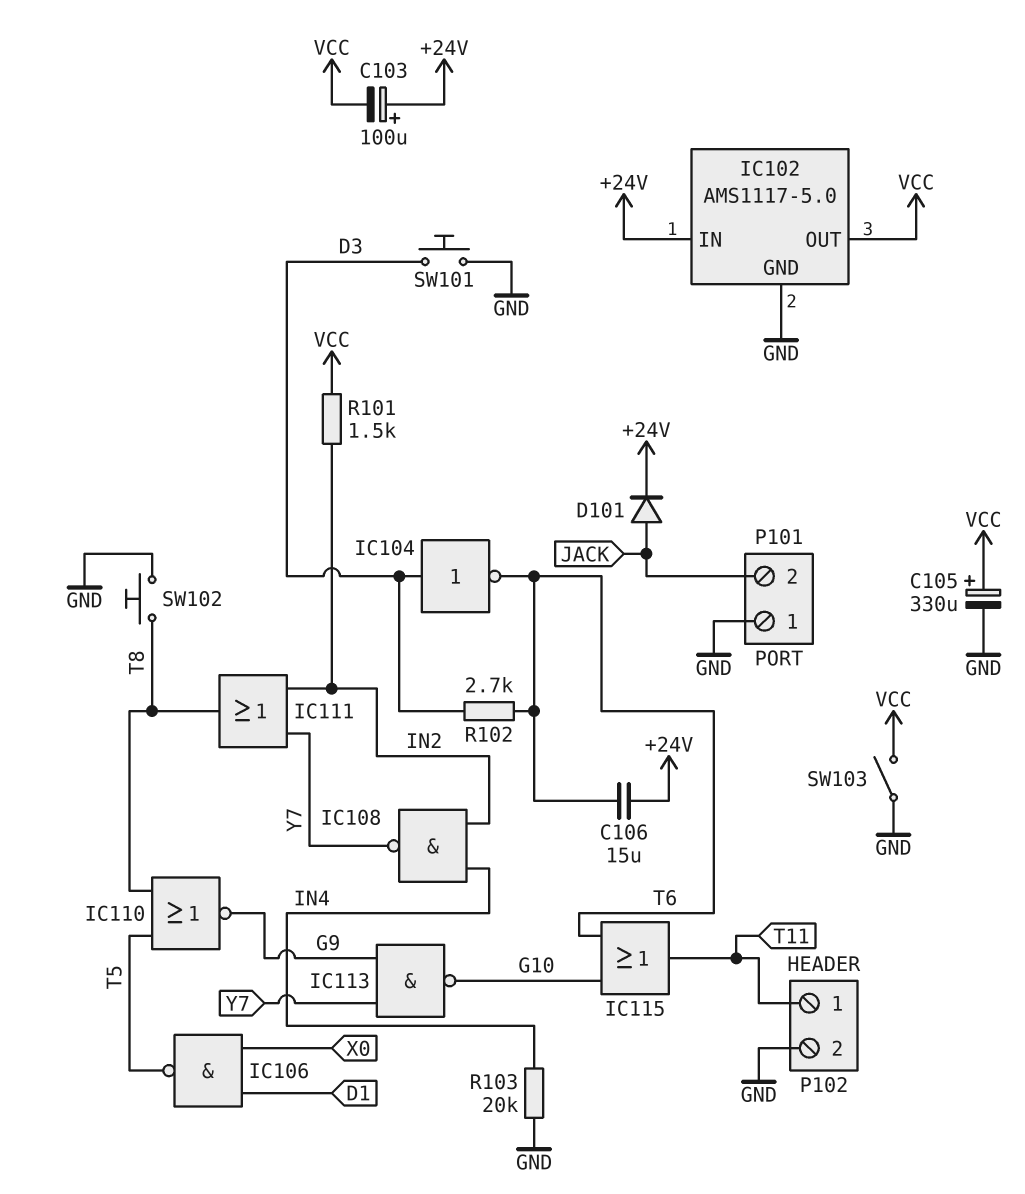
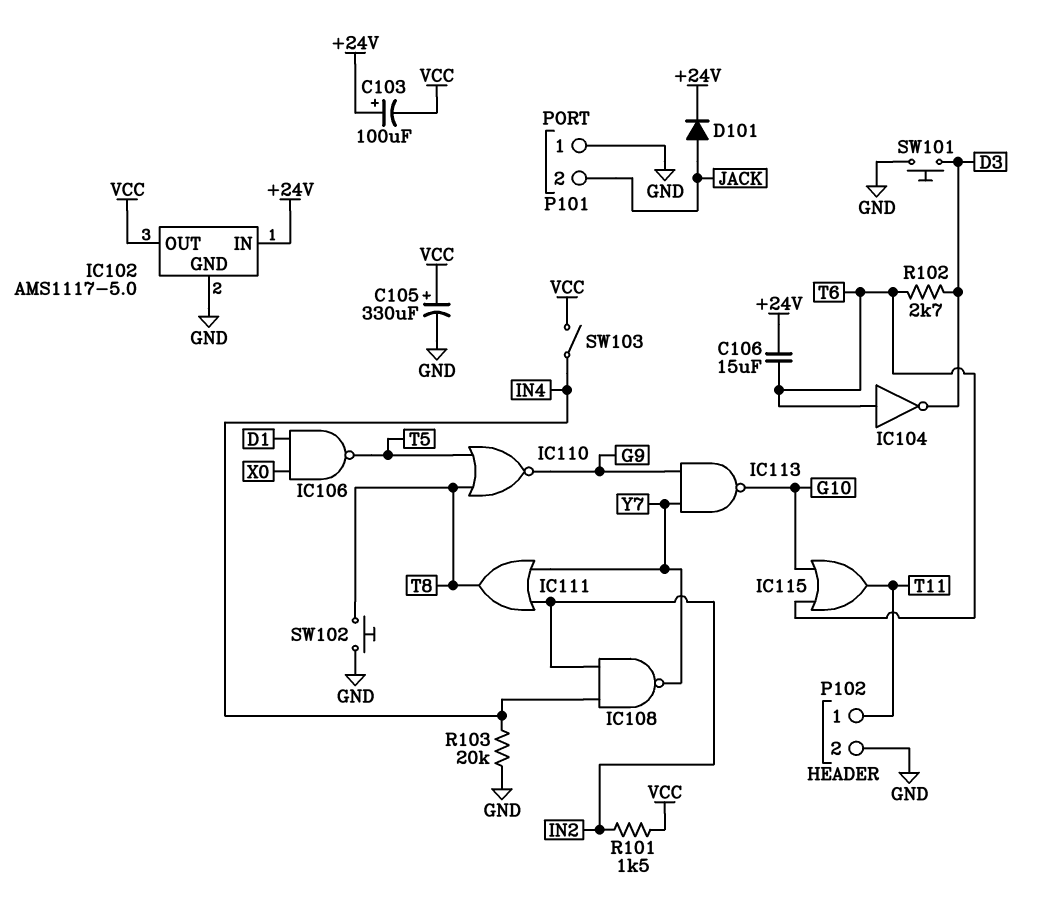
IC104: NOT (in D3, out T6) -> NOT (in T6, out D3)
SW103: switch (GND, VCC) -> switch (IN4, VCC)

